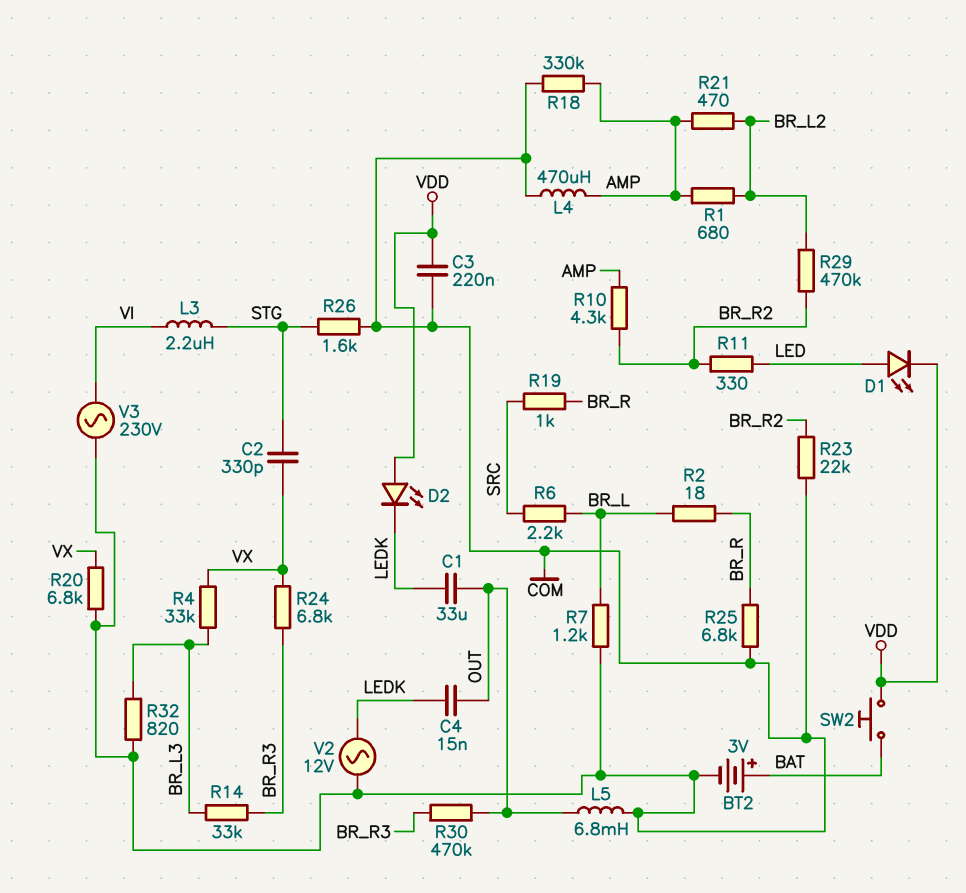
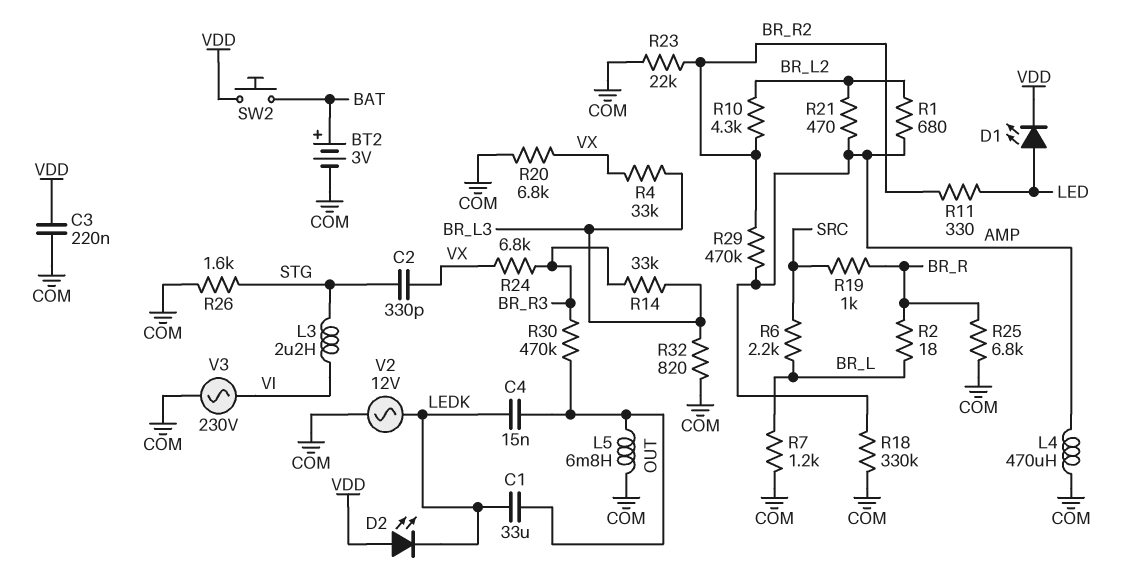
R10: 4.3k (AMP, BR_R2) -> 4.3k (BR_L2, BR_R2)
R29: 470k (BR_L2, BR_R2) -> 470k (AMP, BR_R2)

